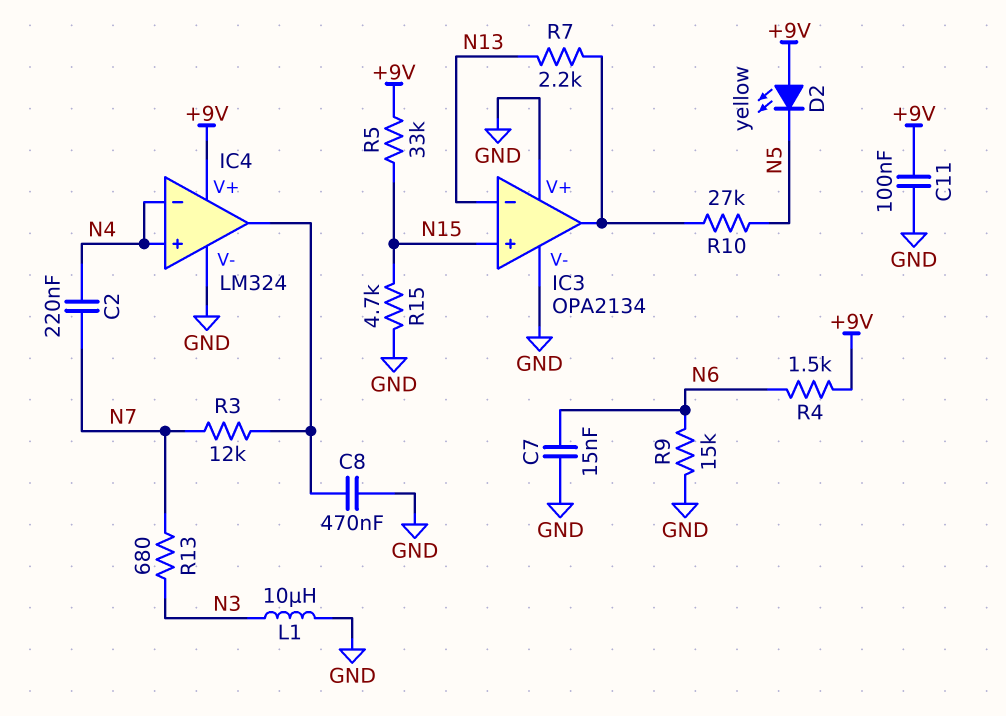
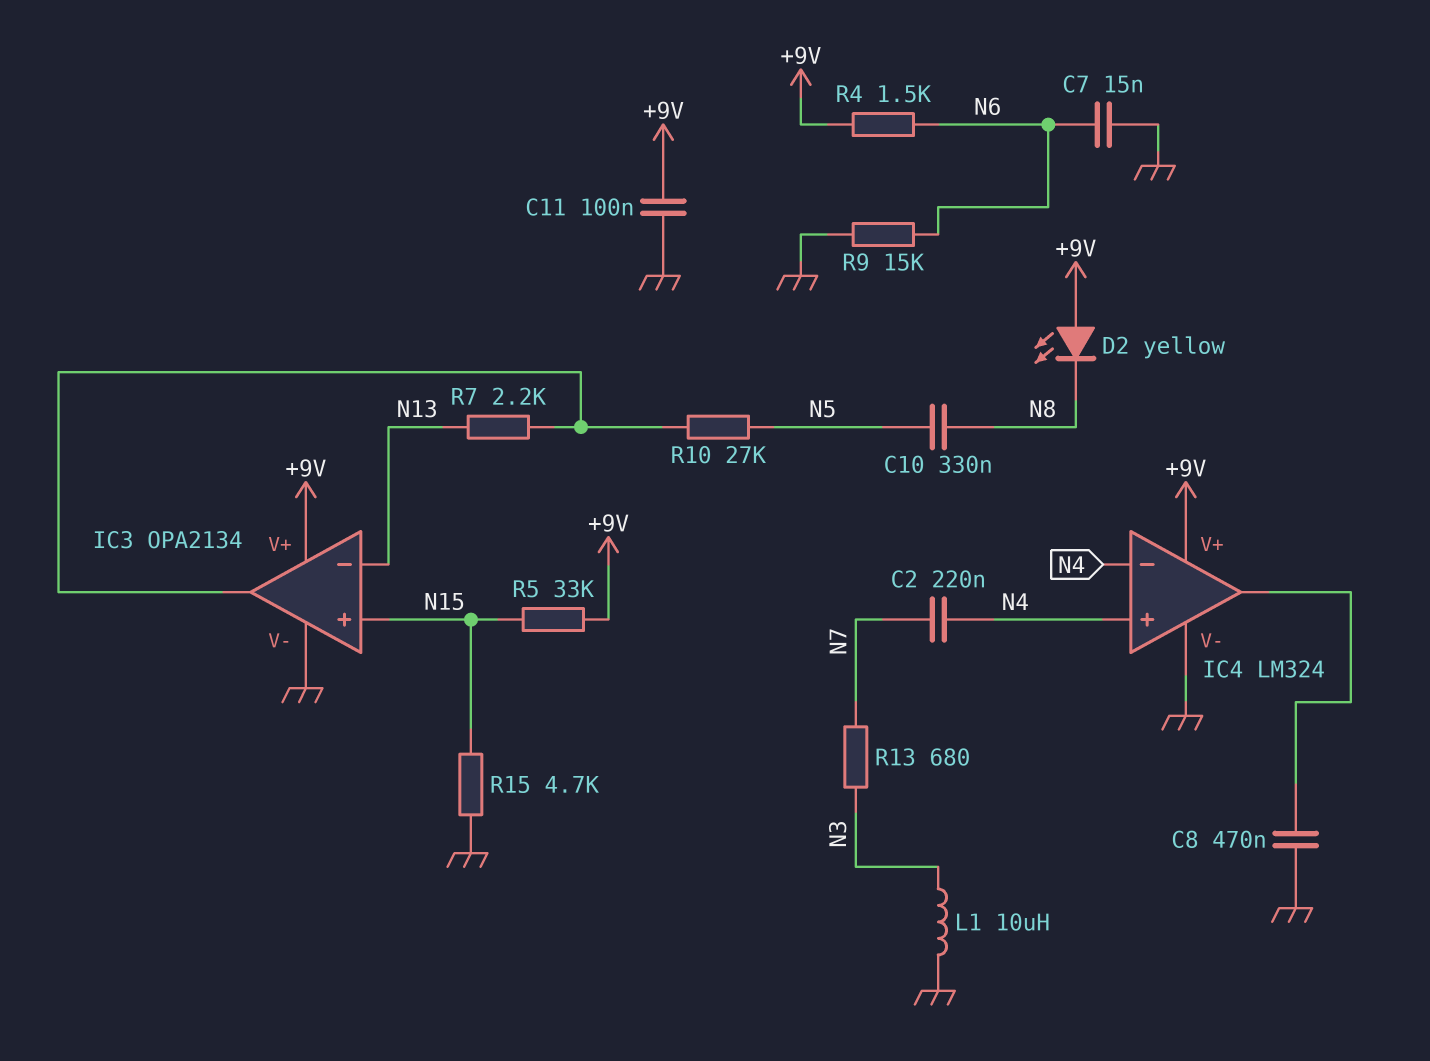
C10: none -> 330nF (N5, N8)
D2: LED yellow (A +9V, K N5) -> LED yellow (A +9V, K N8)
IC3 pin V+: GND -> +9V
R3: 12k (IC4/out, N7) -> none

